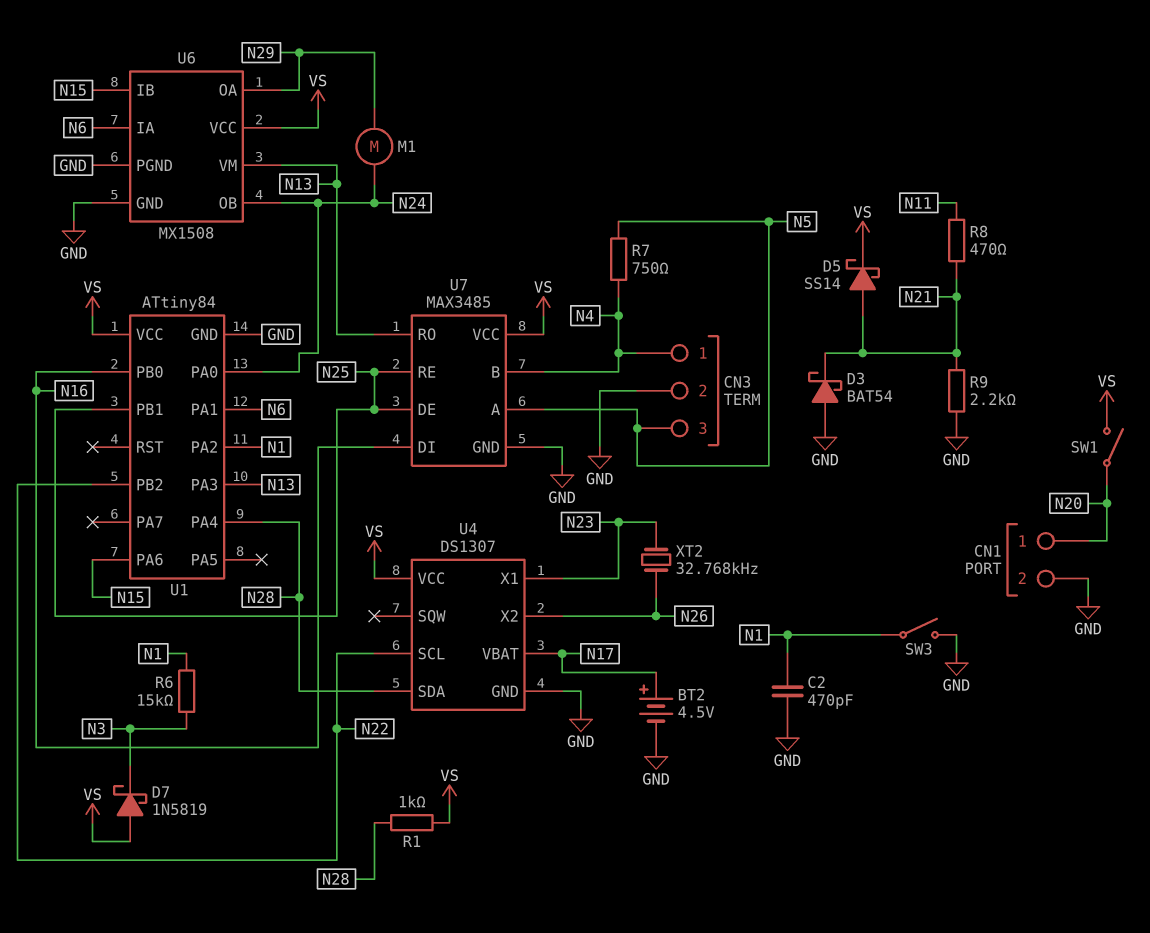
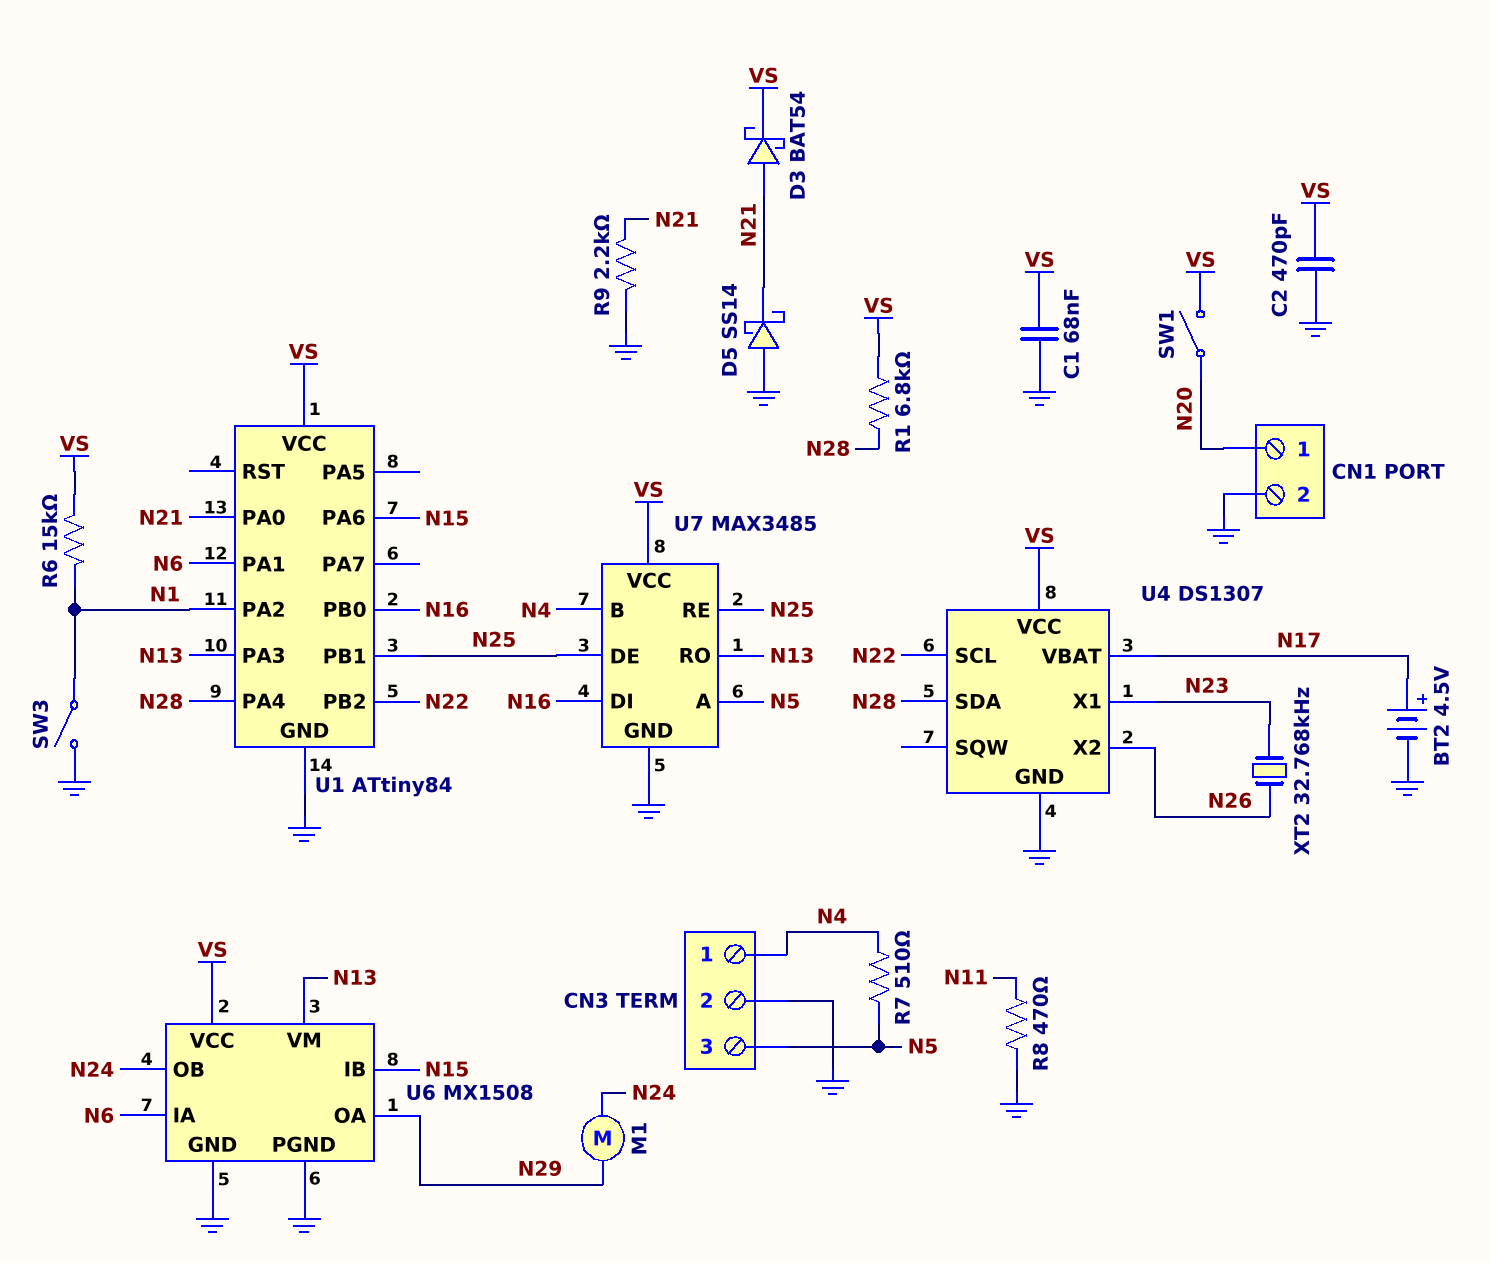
C1: none -> 68nF (GND, VS)
C2: 470pF (GND, N1) -> 470pF (GND, VS)
D3: schottky BAT54 (A GND, K N21) -> schottky BAT54 (A N21, K VS)
D5: schottky SS14 (A N21, K VS) -> schottky SS14 (A GND, K N21)
D7: schottky 1N5819 (A VS, K N3) -> none
R1: 1k (N28, VS) -> 6.8k (N28, VS)
R6: 15k (N1, N3) -> 15k (N1, VS)
R7: 750 (N4, N5) -> 510 (N4, N5)
R8: 470 (N11, N21) -> 470 (GND, N11)
U1 pin PA0: N24 -> N21

